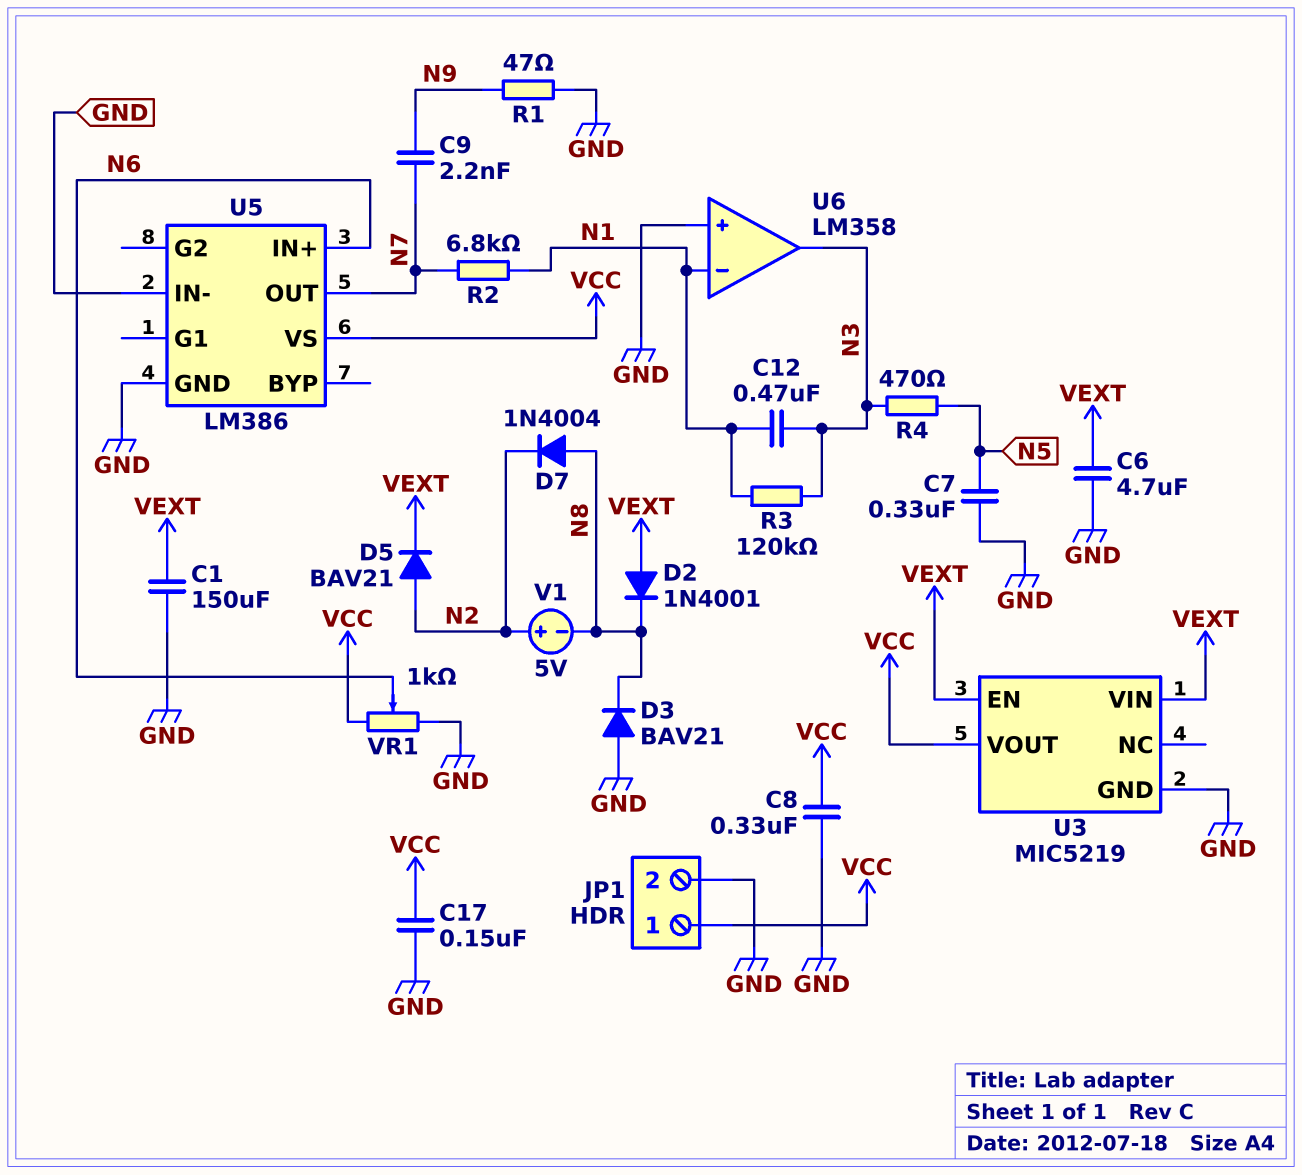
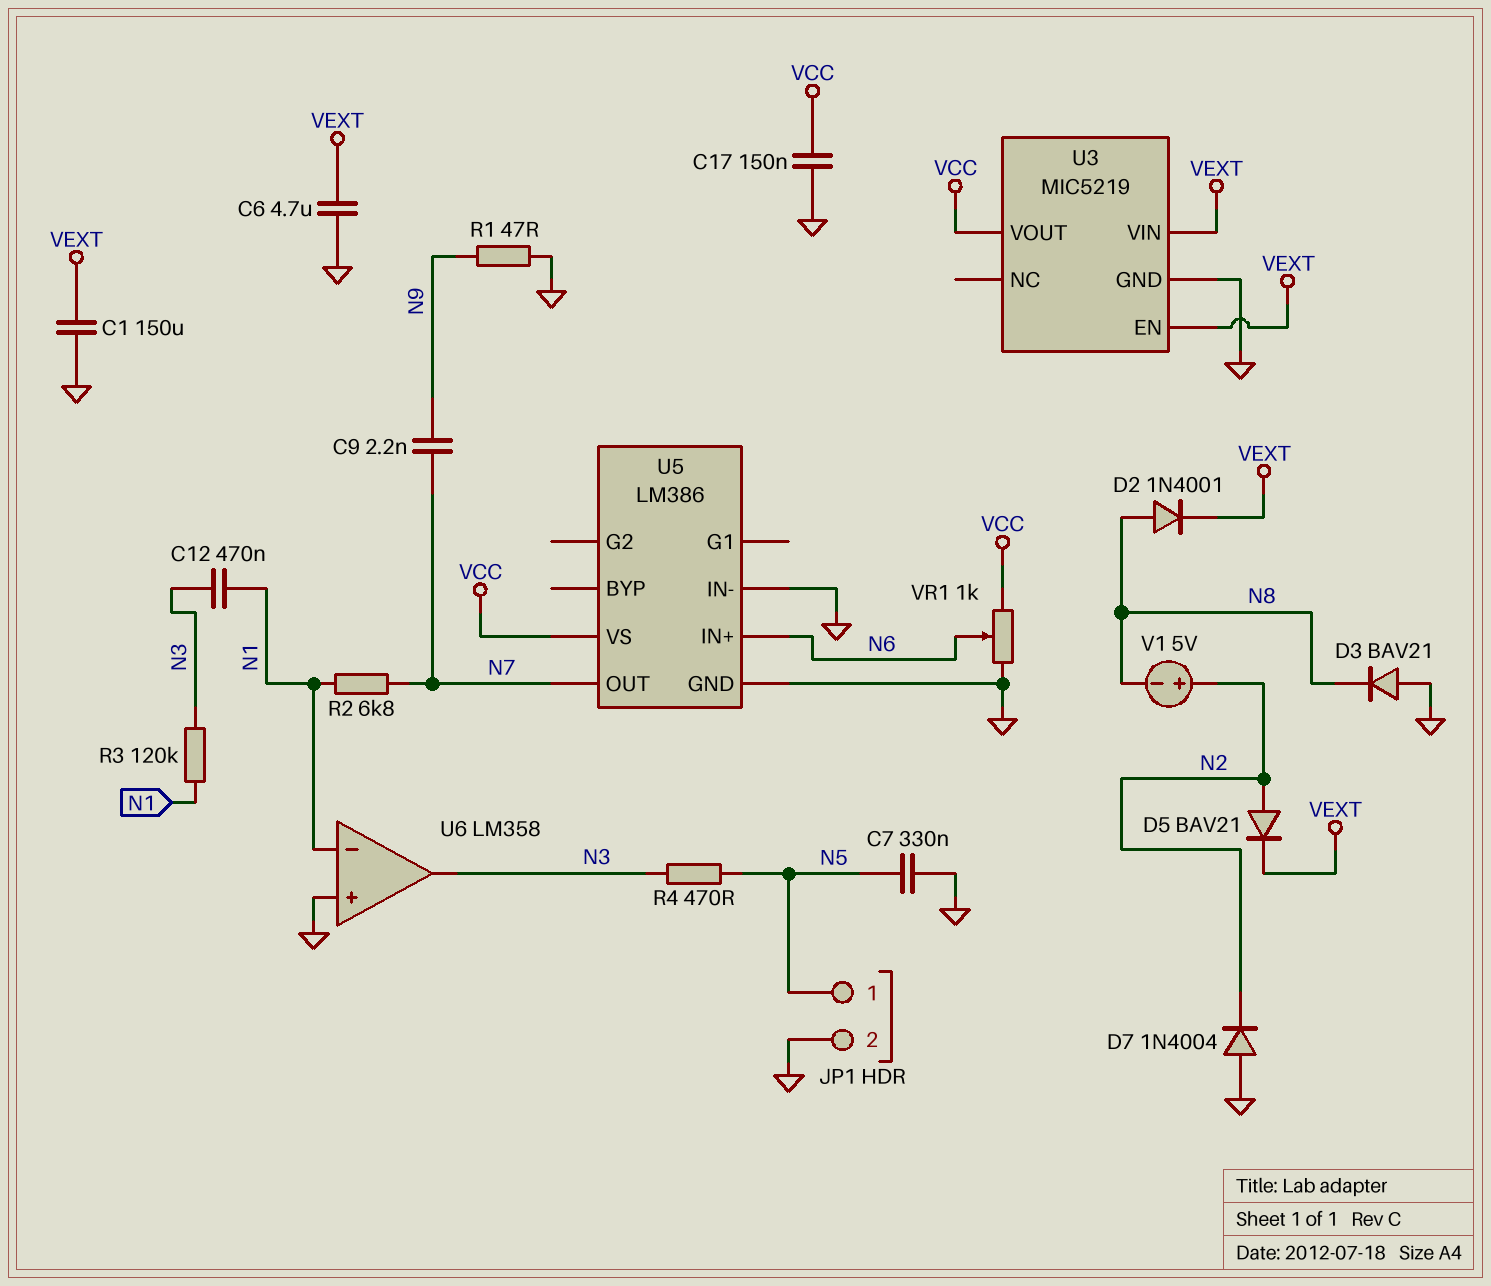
C8: 330nF (GND, VCC) -> none
D2: diode 1N4001 (A VEXT, K N8) -> diode 1N4001 (A N8, K VEXT)
D7: diode 1N4004 (A N8, K N2) -> diode 1N4004 (A GND, K N2)
JP1 pin 1: VCC -> N5

